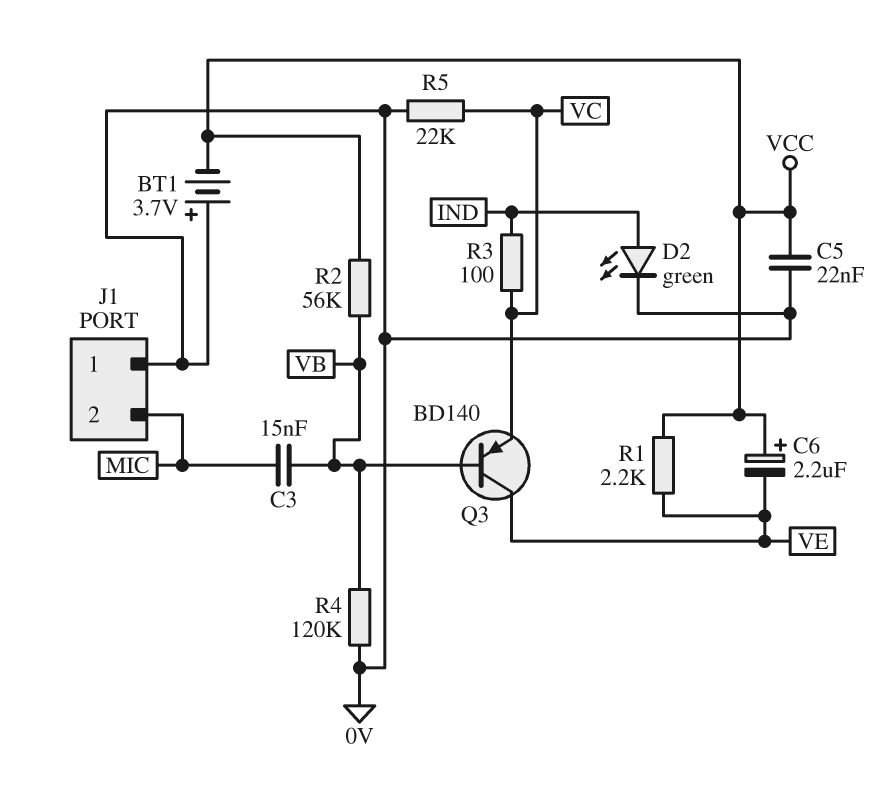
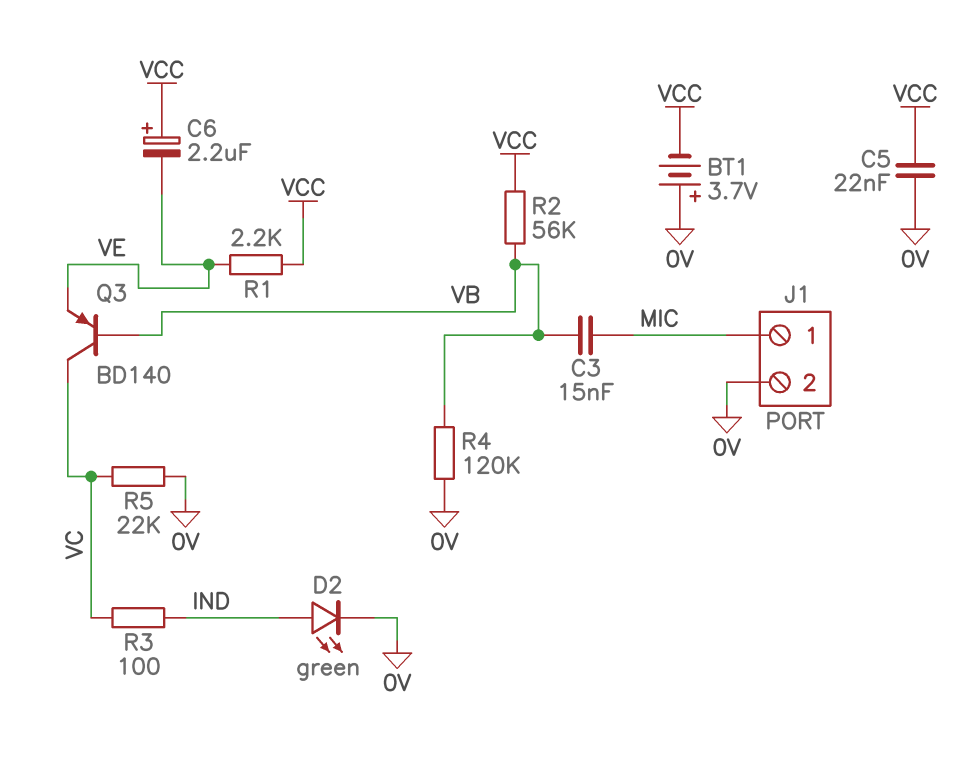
J1 pin 1: 0V -> MIC
J1 pin 2: MIC -> 0V
Q3: PNP BD140 (B VB, C VE, E VC) -> PNP BD140 (B VB, C VC, E VE)

